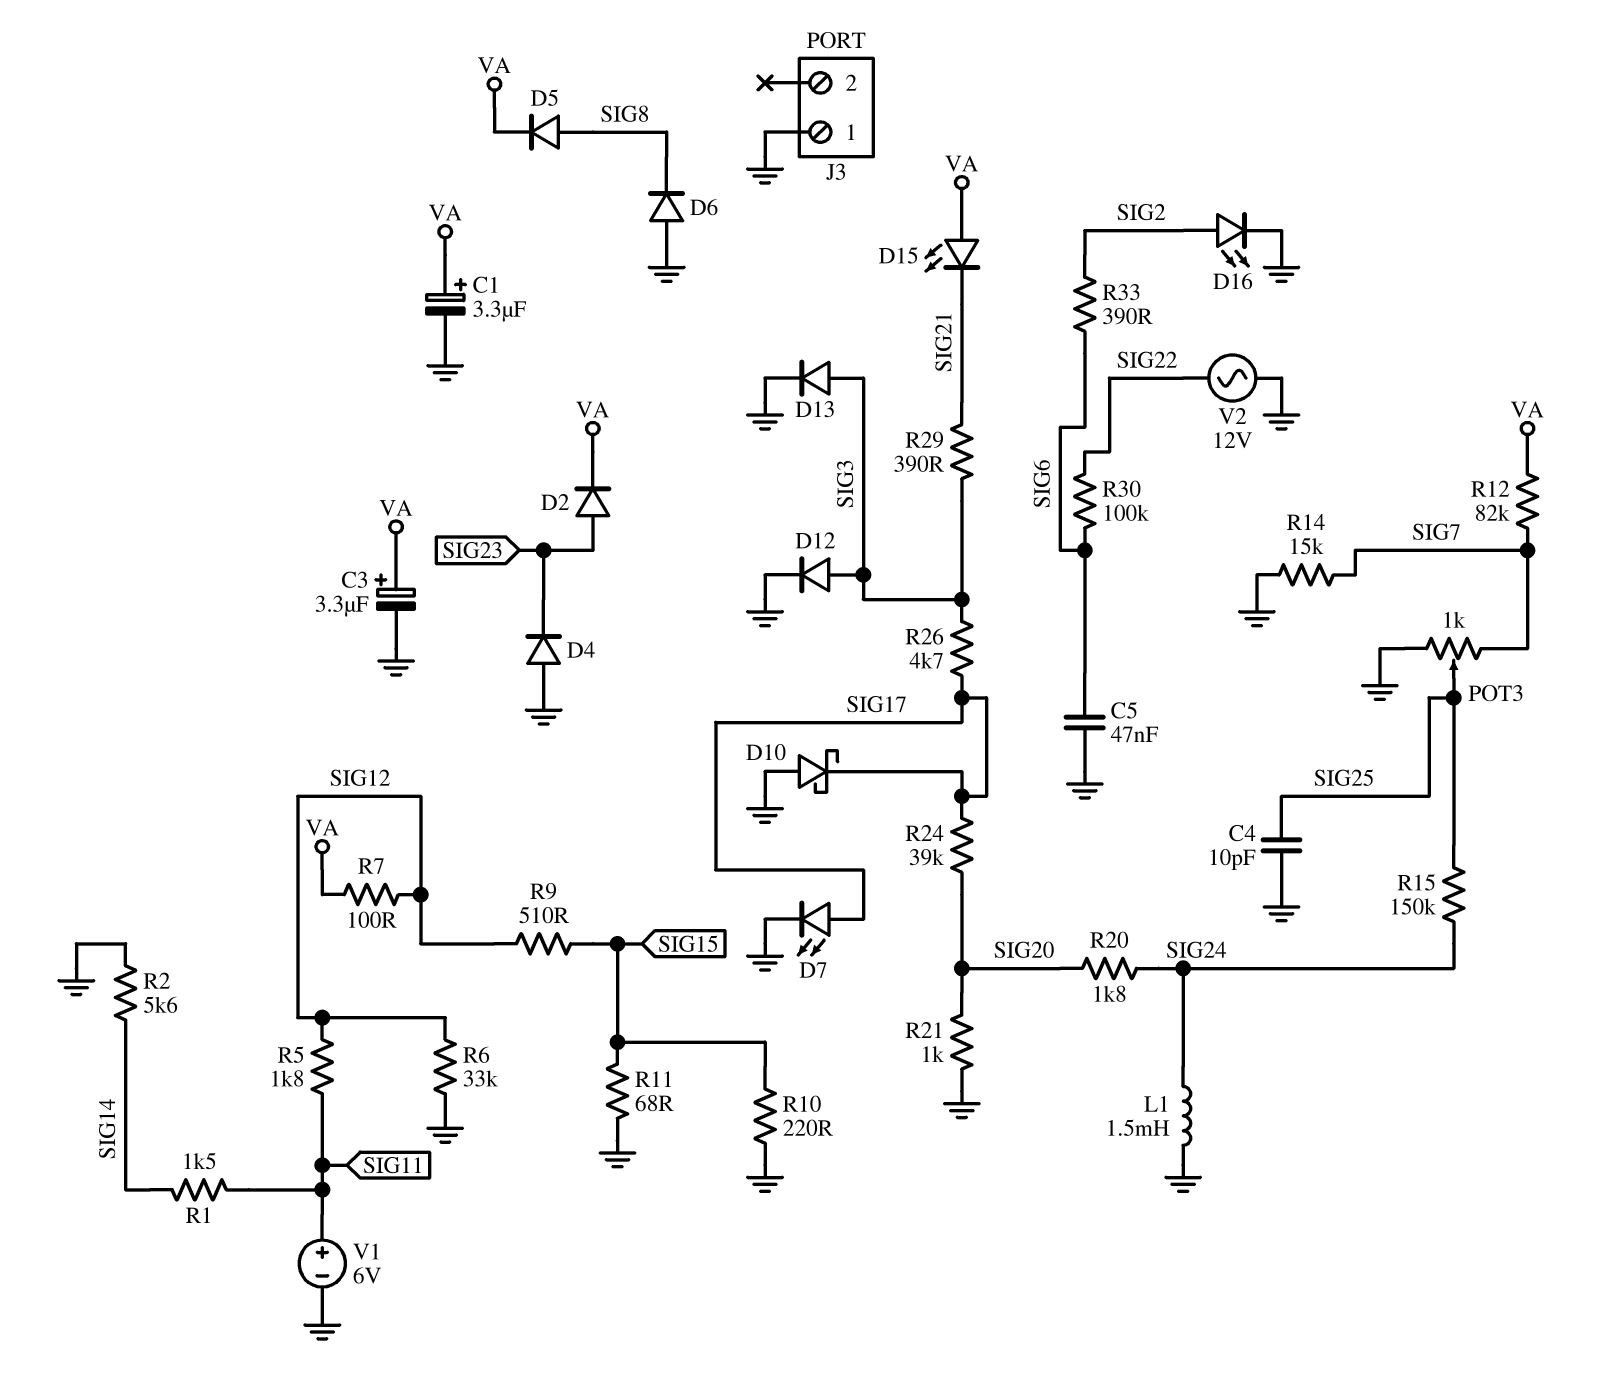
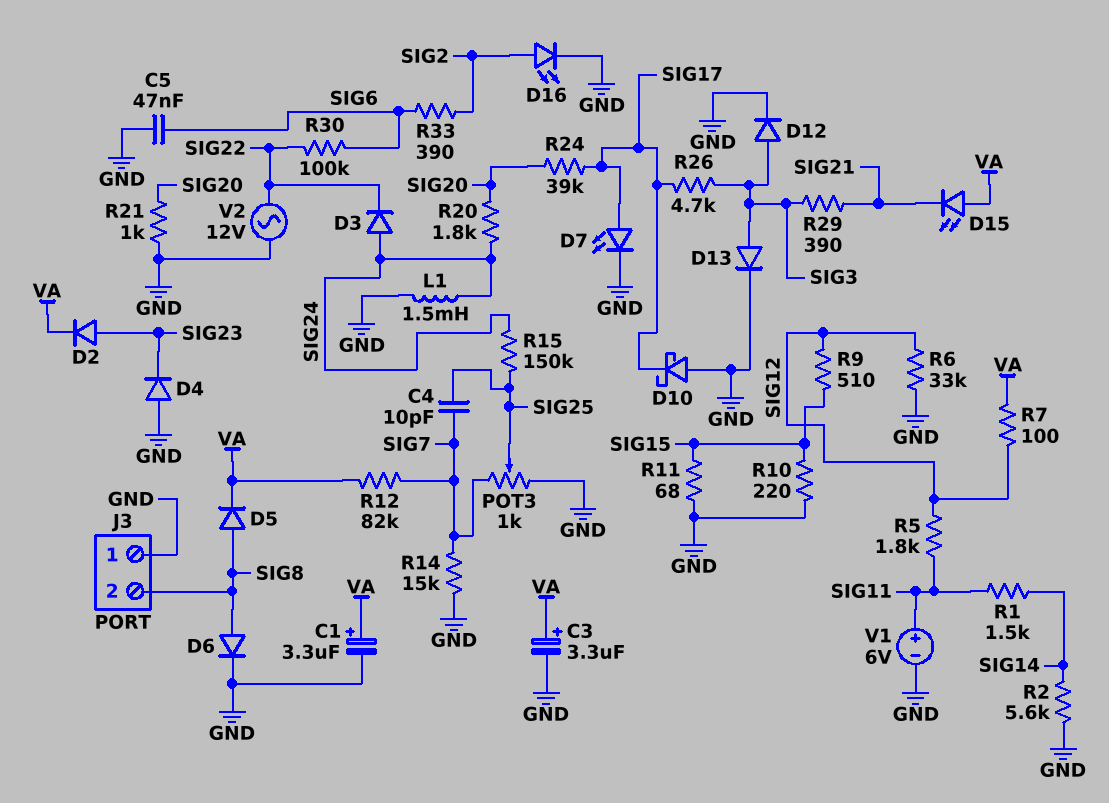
C4: 10pF (GND, SIG25) -> 10pF (SIG7, SIG25)
D3: none -> diode (A SIG24, K SIG22)
D6: diode (A GND, K SIG8) -> diode (A SIG8, K GND)
J3 pin 2: none -> SIG8

